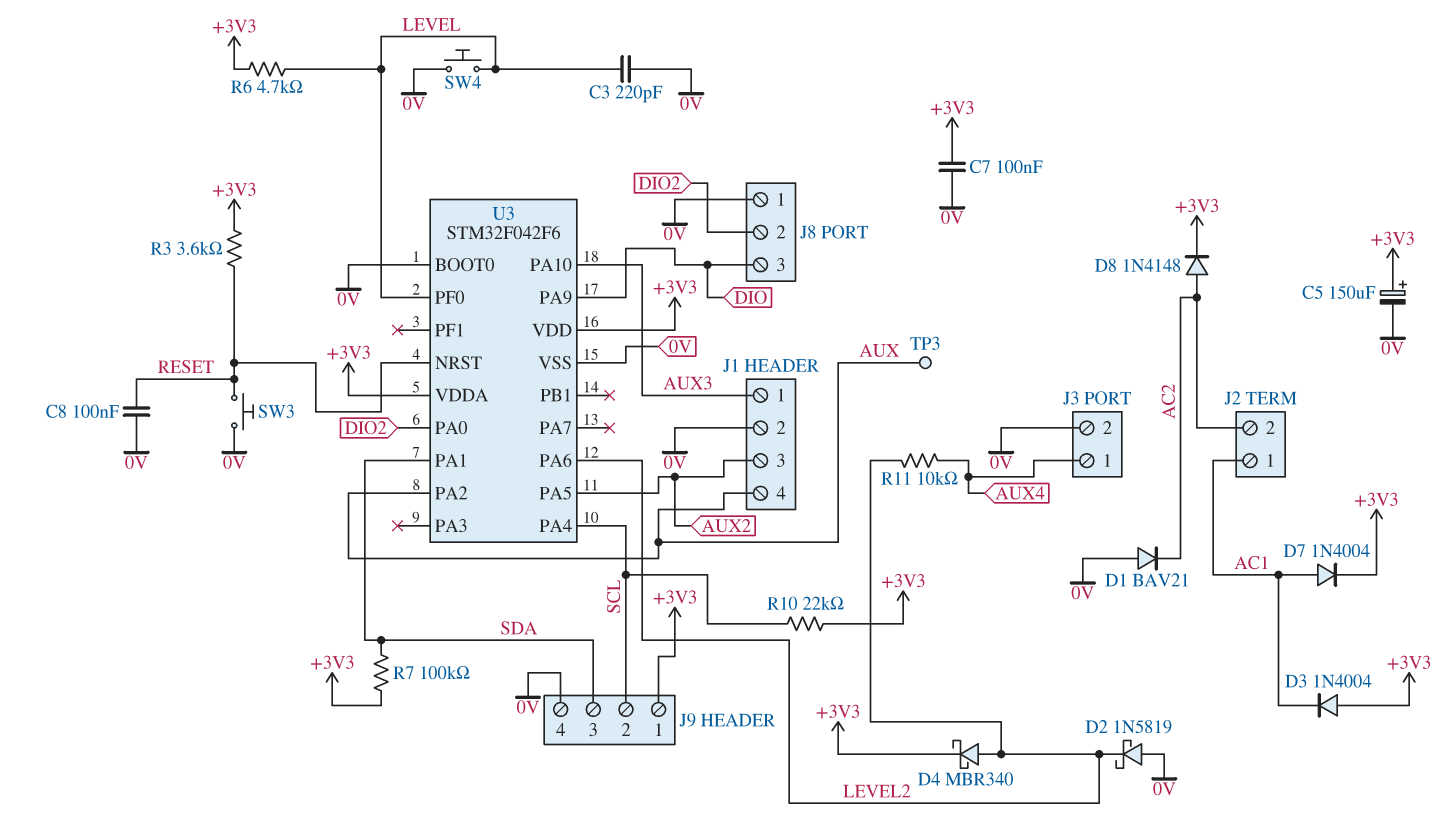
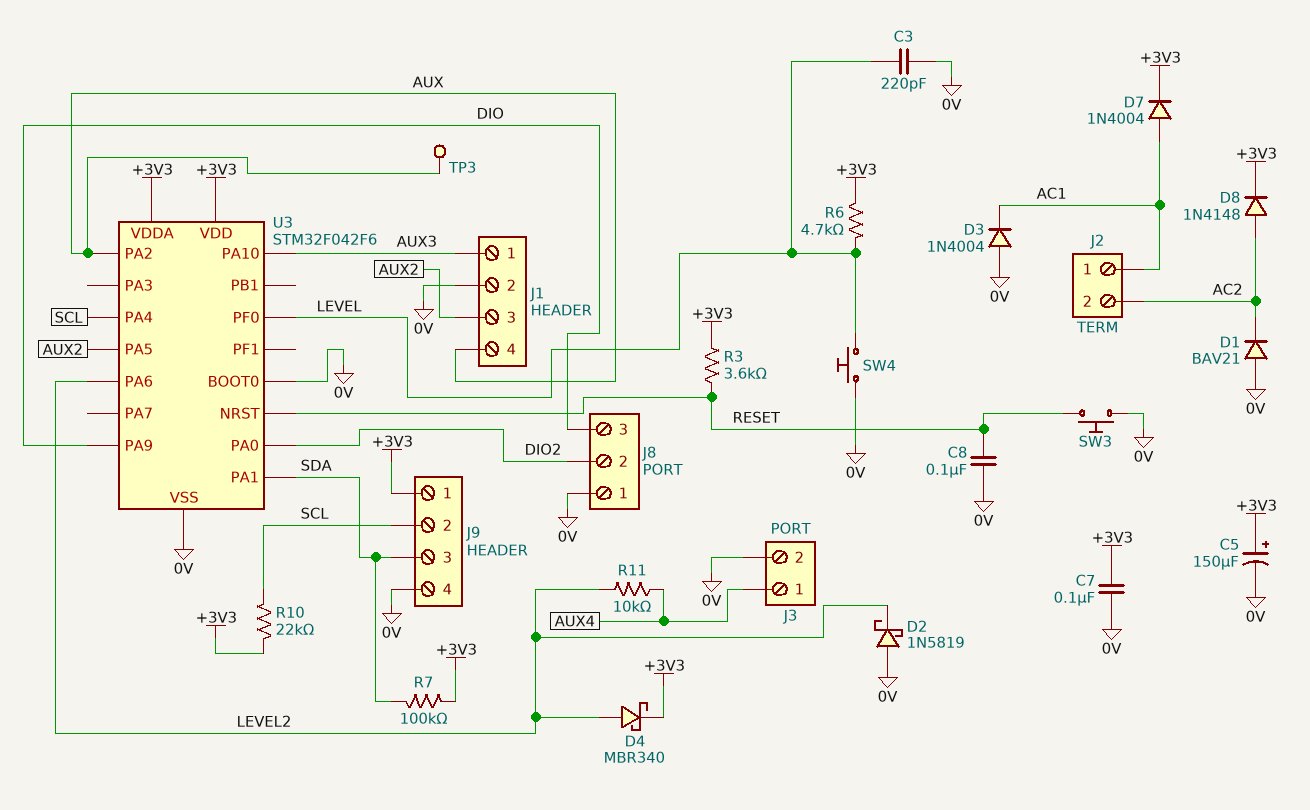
D3: diode 1N4004 (A +3V3, K AC1) -> diode 1N4004 (A 0V, K AC1)

